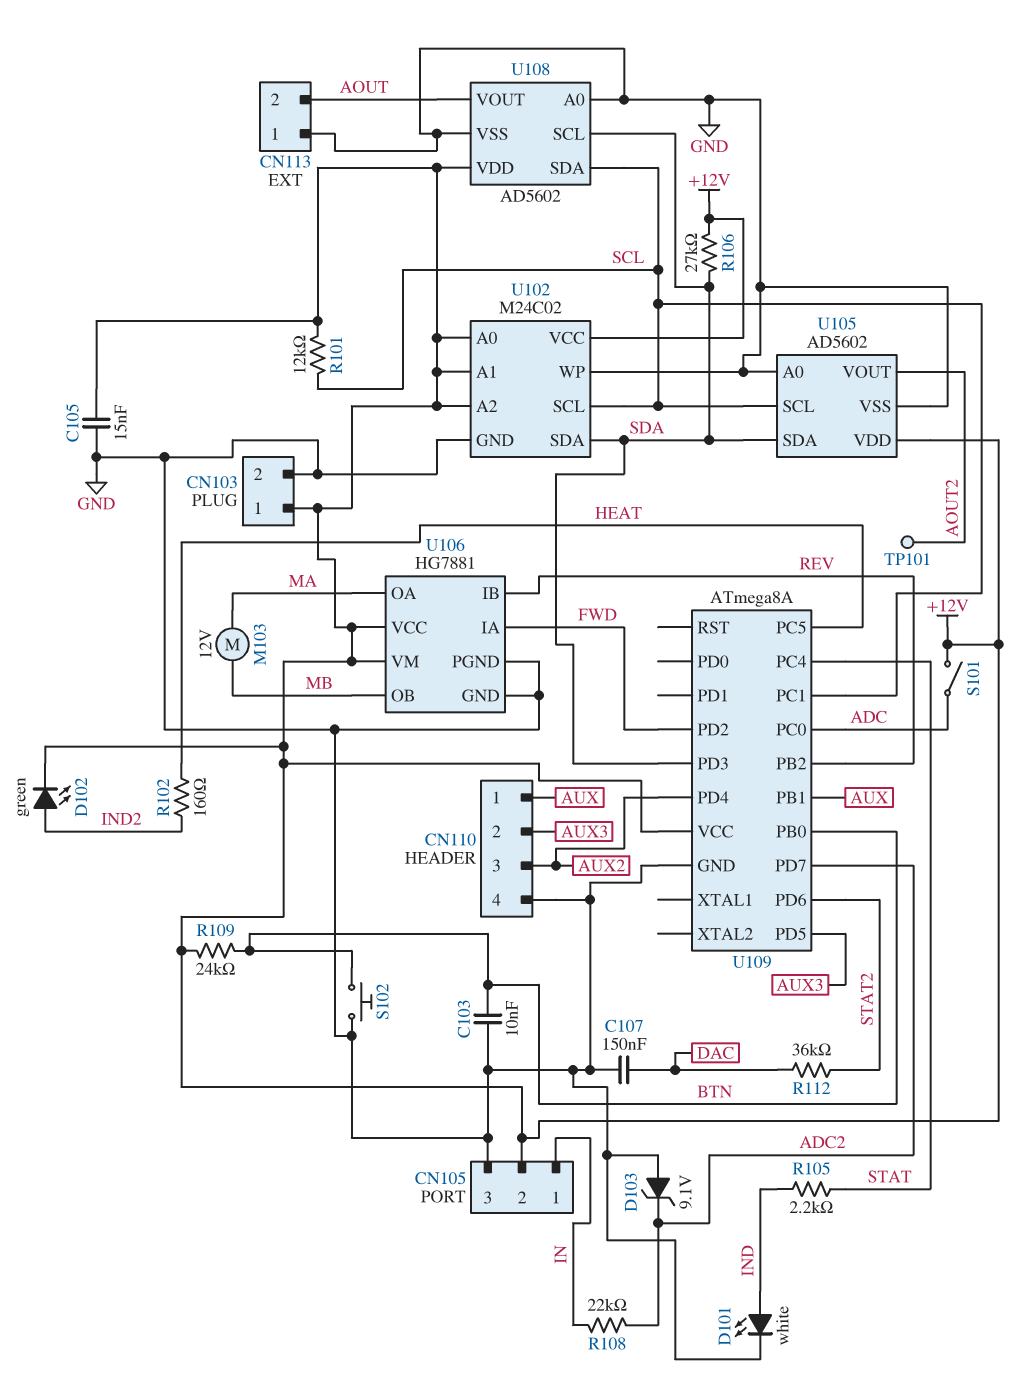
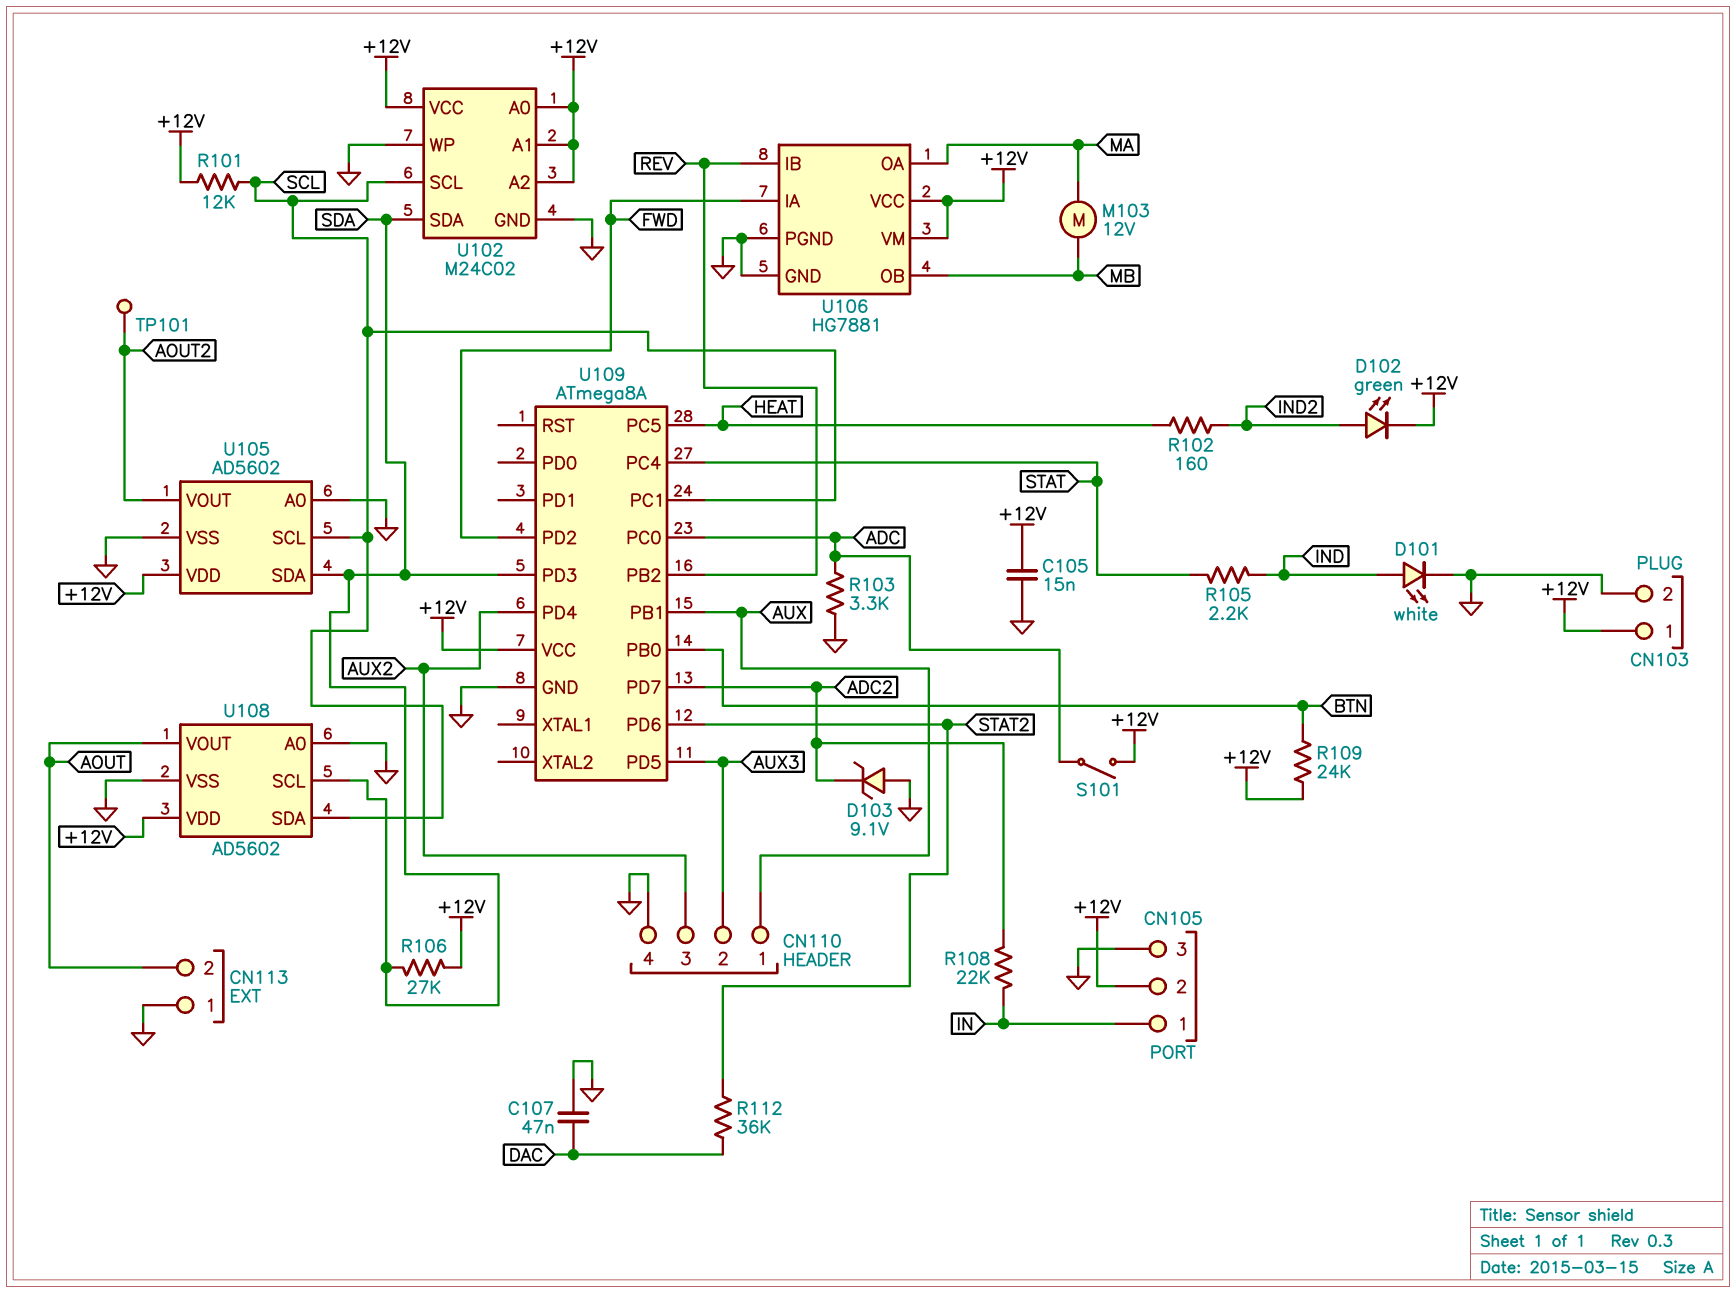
C103: 10nF (BTN, GND) -> none
C107: 150nF (DAC, GND) -> 47nF (DAC, GND)
R103: none -> 3.3k (ADC, GND)
S102: button (BTN, GND) -> none

